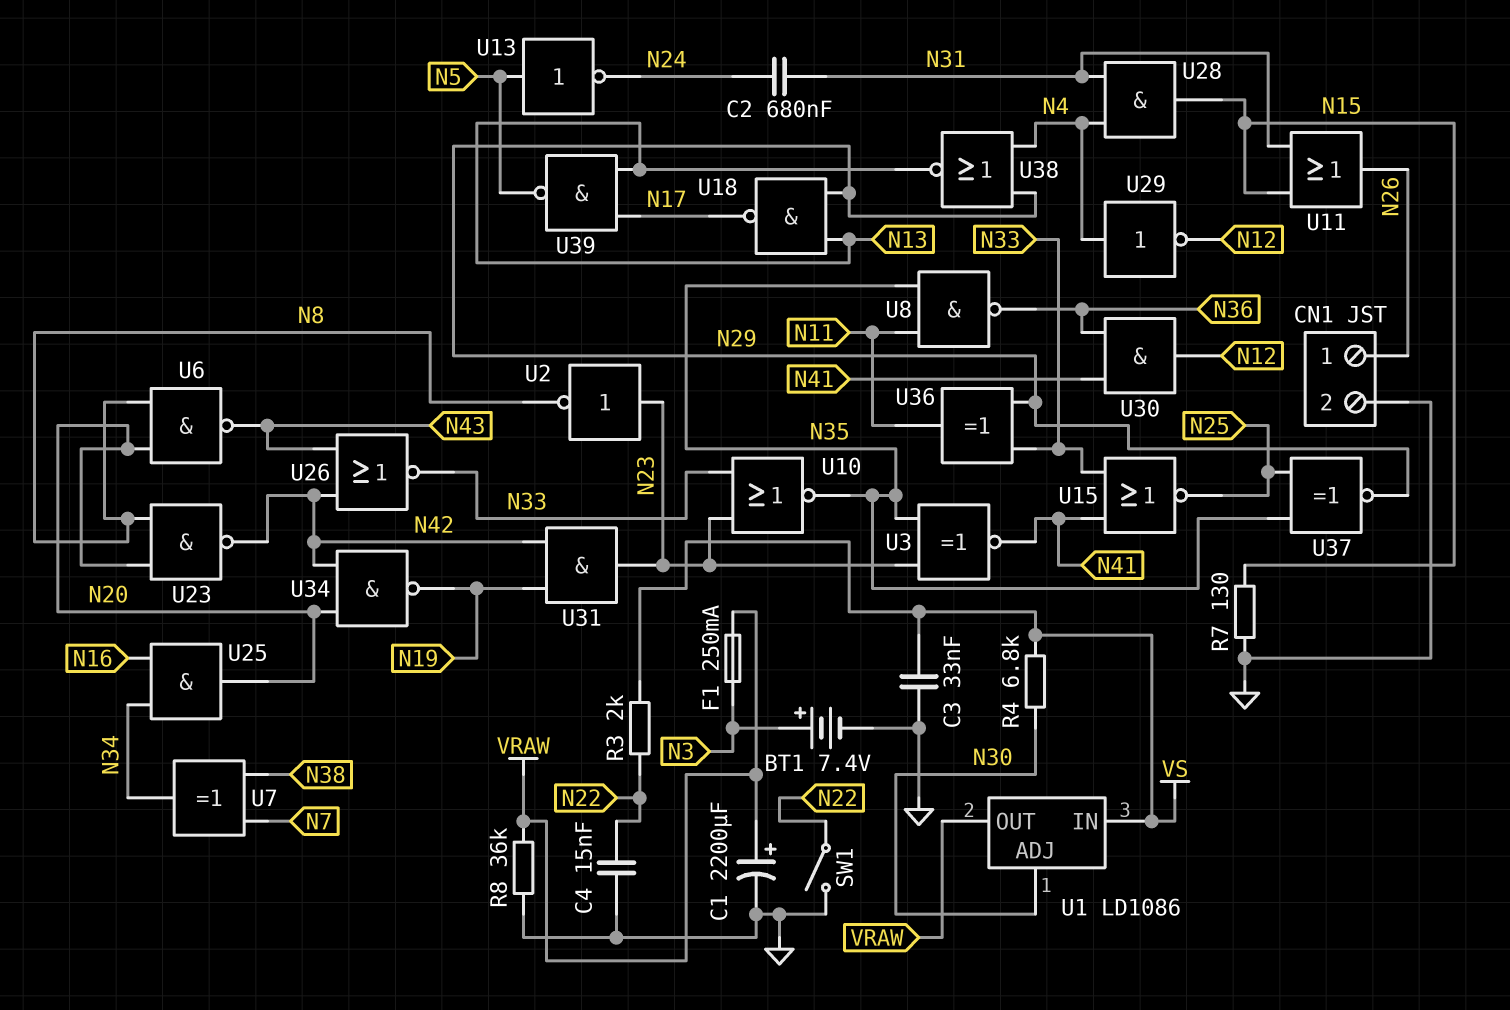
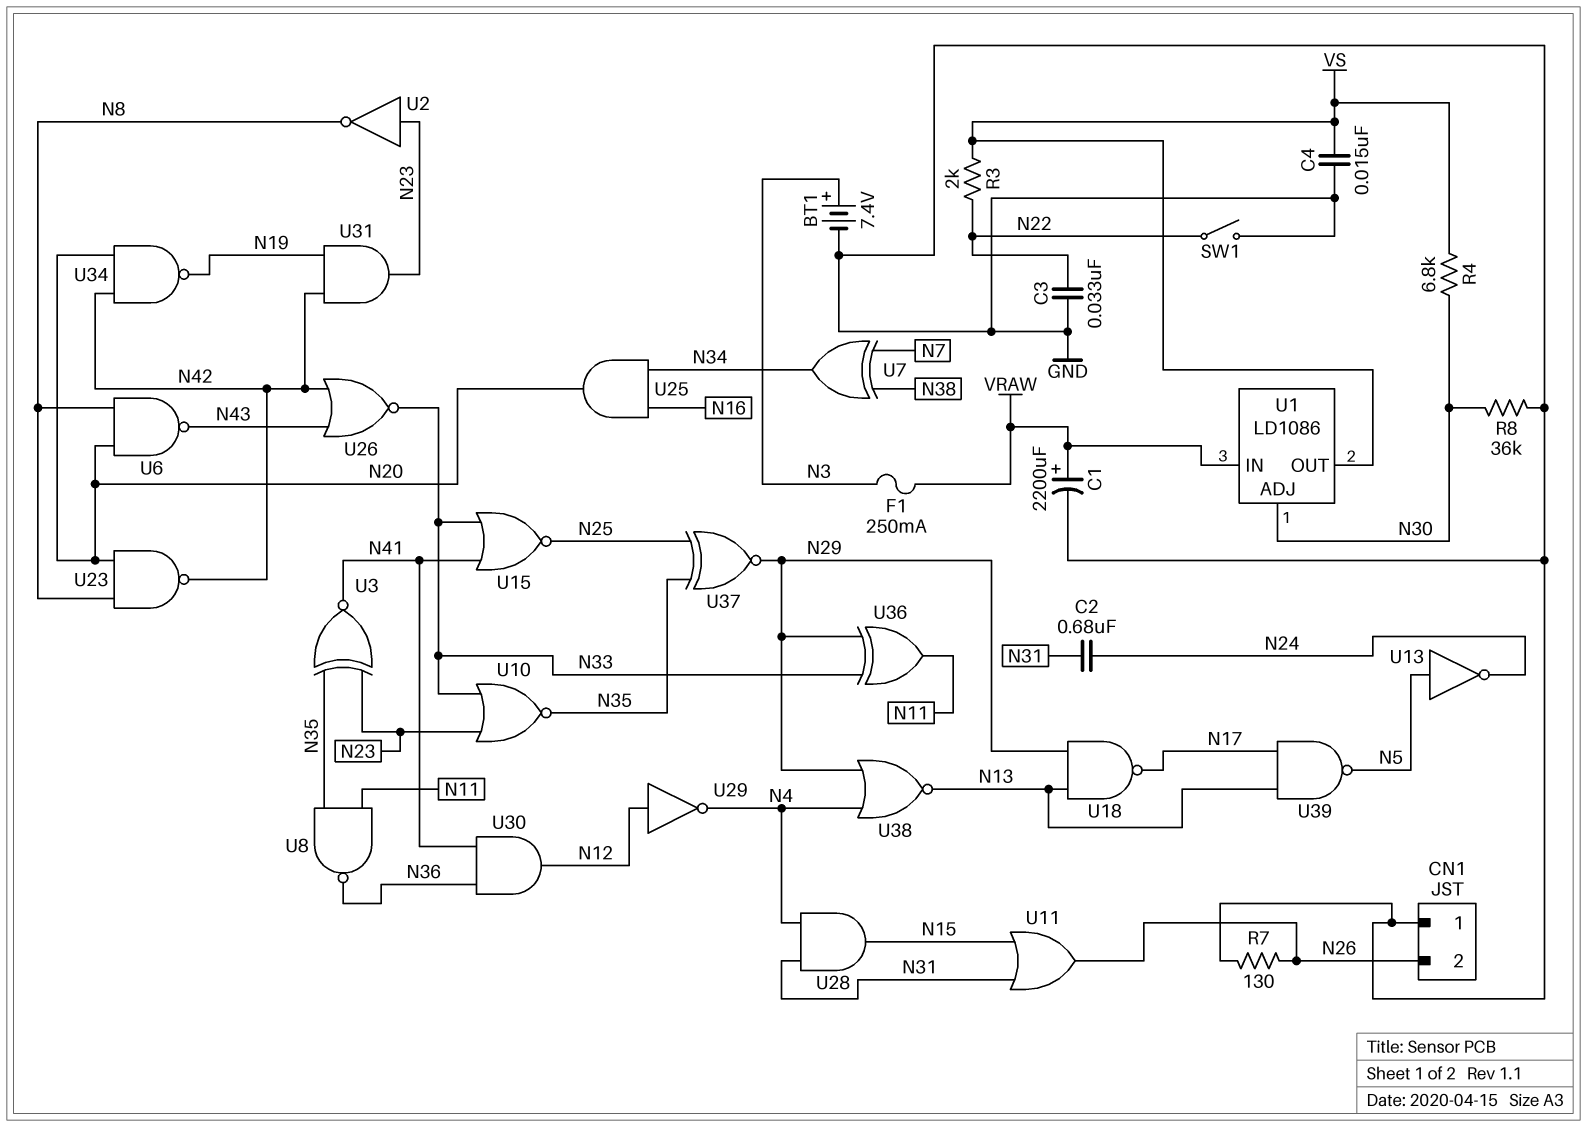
C3: 33nF (GND, VS) -> 33nF (GND, N22)
C4: 15nF (GND, N22) -> 15nF (GND, VS)
CN1 pin 1: N26 -> GND
CN1 pin 2: GND -> N26
R7: 130 (GND, N15) -> 130 (GND, N26)
R8: 36k (GND, VRAW) -> 36k (GND, N30)
U1 pin IN: VS -> VRAW
U1 pin OUT: VRAW -> VS
U29: NOT (in N4, out N12) -> NOT (in N12, out N4)

